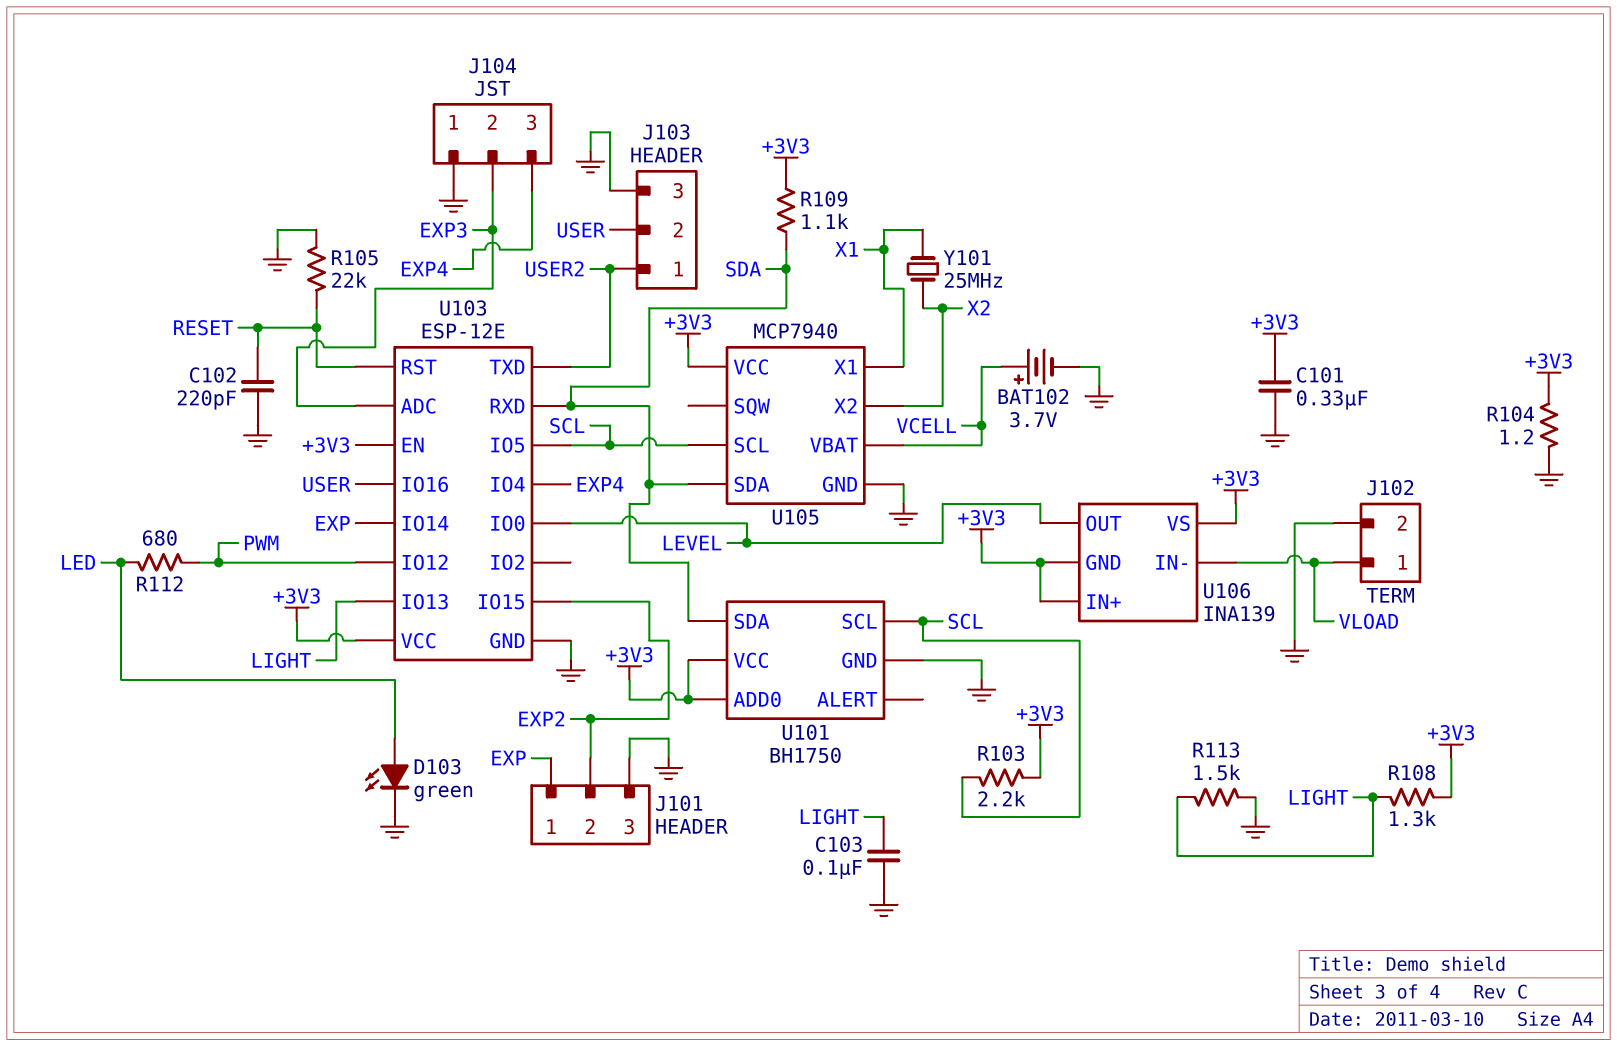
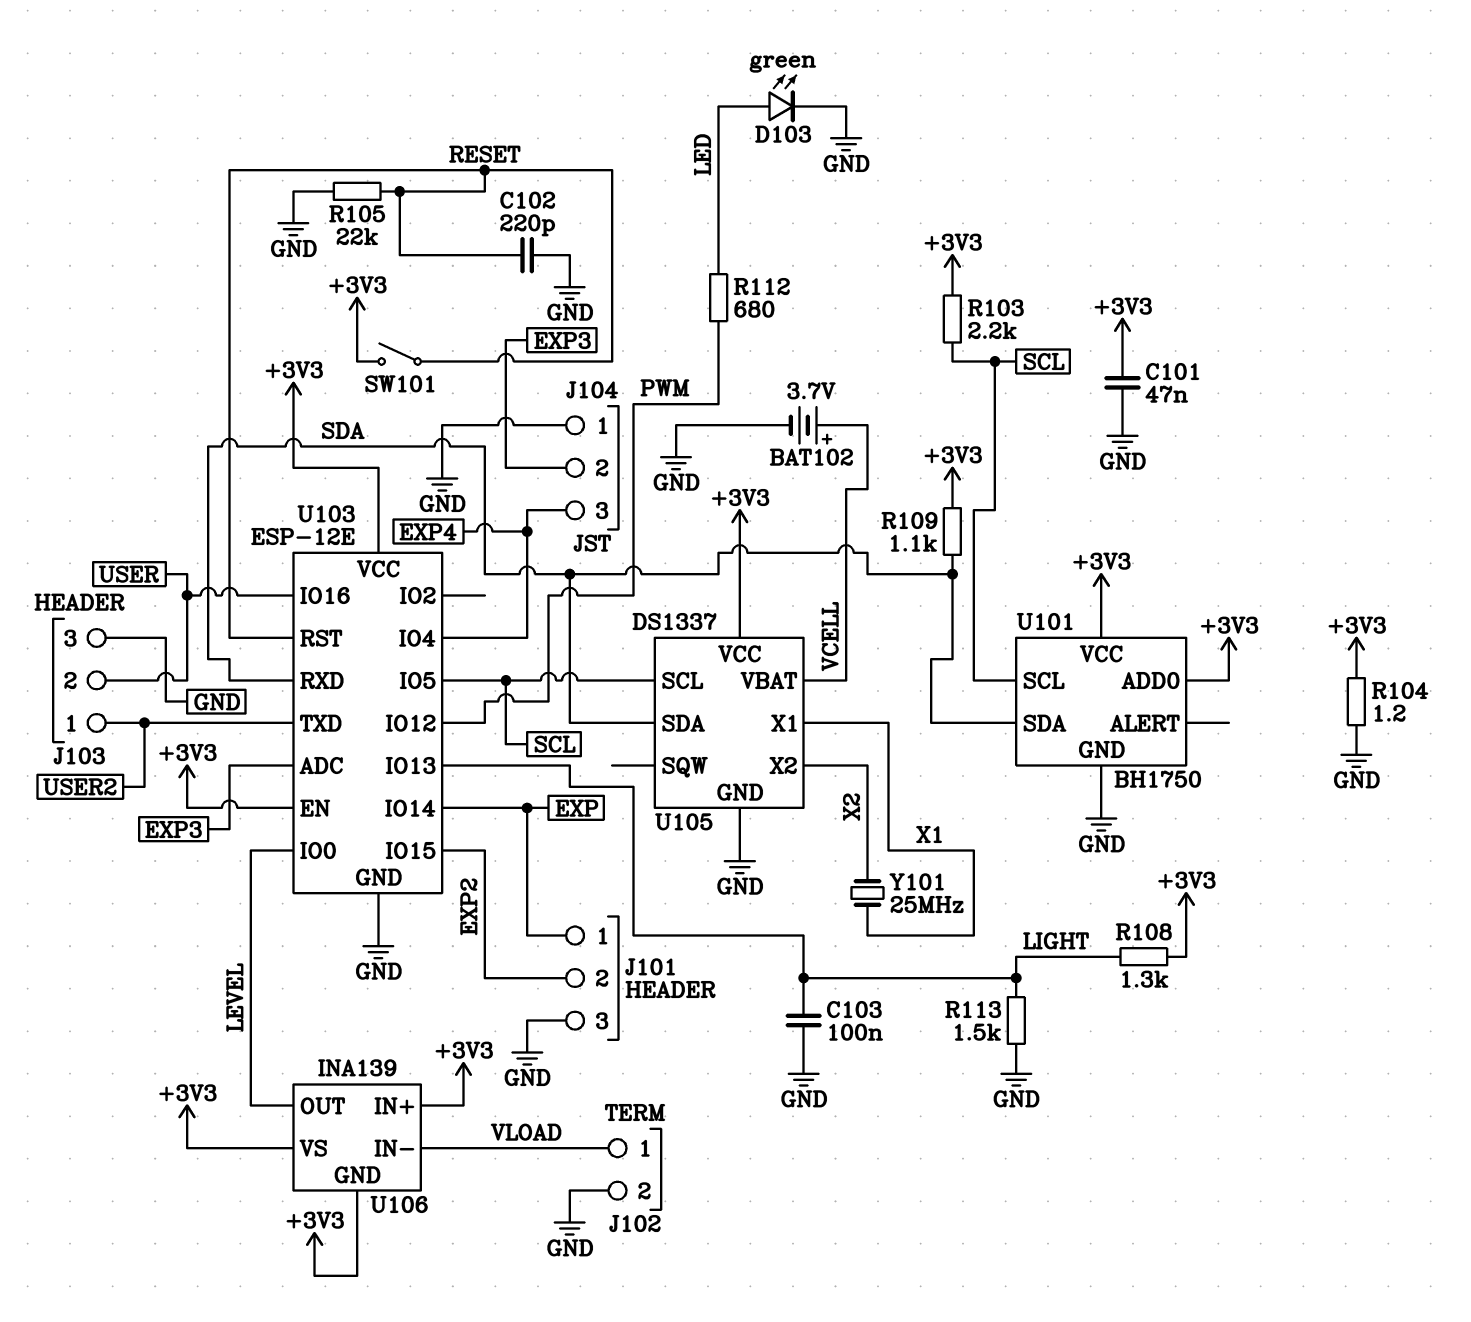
C101: 330nF (+3V3, GND) -> 47nF (+3V3, GND)
SW101: none -> switch (+3V3, RESET)
U105: MCP7940 -> DS1337

